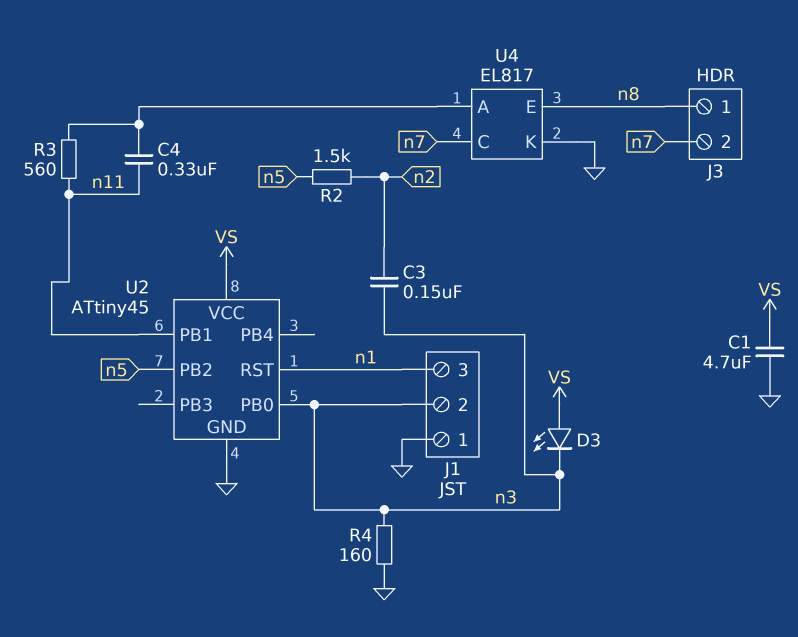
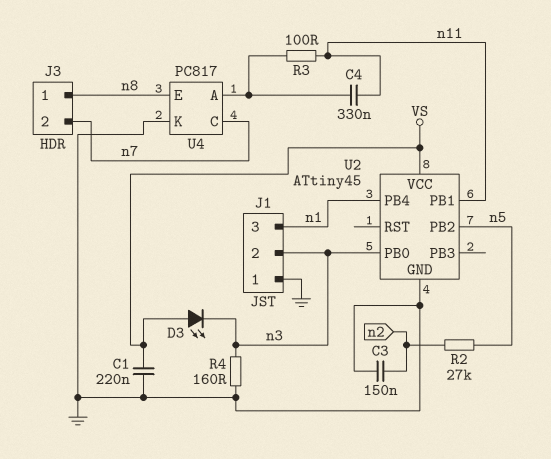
C1: 4.7uF (GND, VS) -> 220nF (GND, VS)
C3: 150nF (n2, n3) -> 150nF (GND, n2)
R2: 1.5k (n2, n5) -> 27k (n2, n5)
R3: 560 (U4/A, n11) -> 100 (U4/A, n11)
U2 pin PB4: none -> n1
U2 pin RST: n1 -> none
U4: EL817 -> PC817

